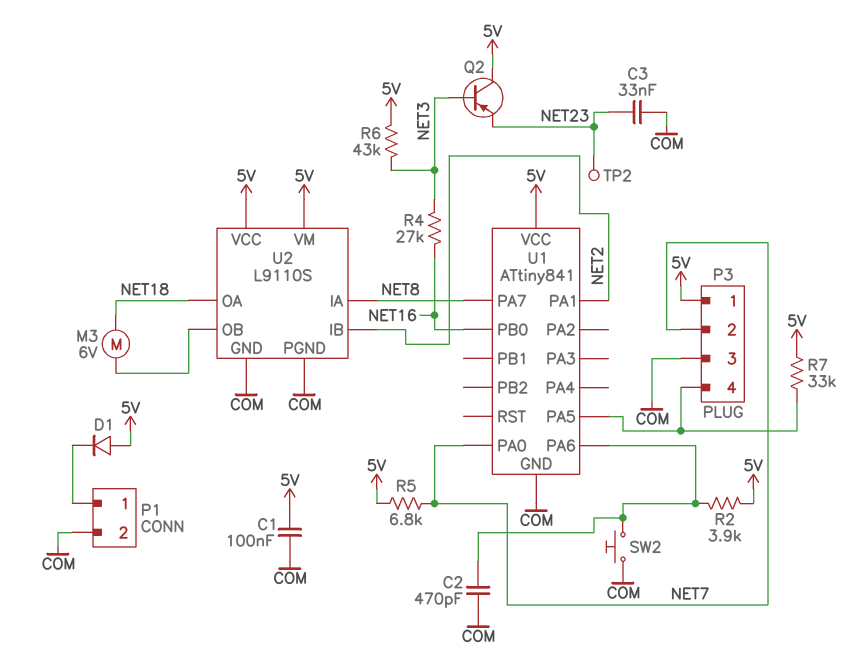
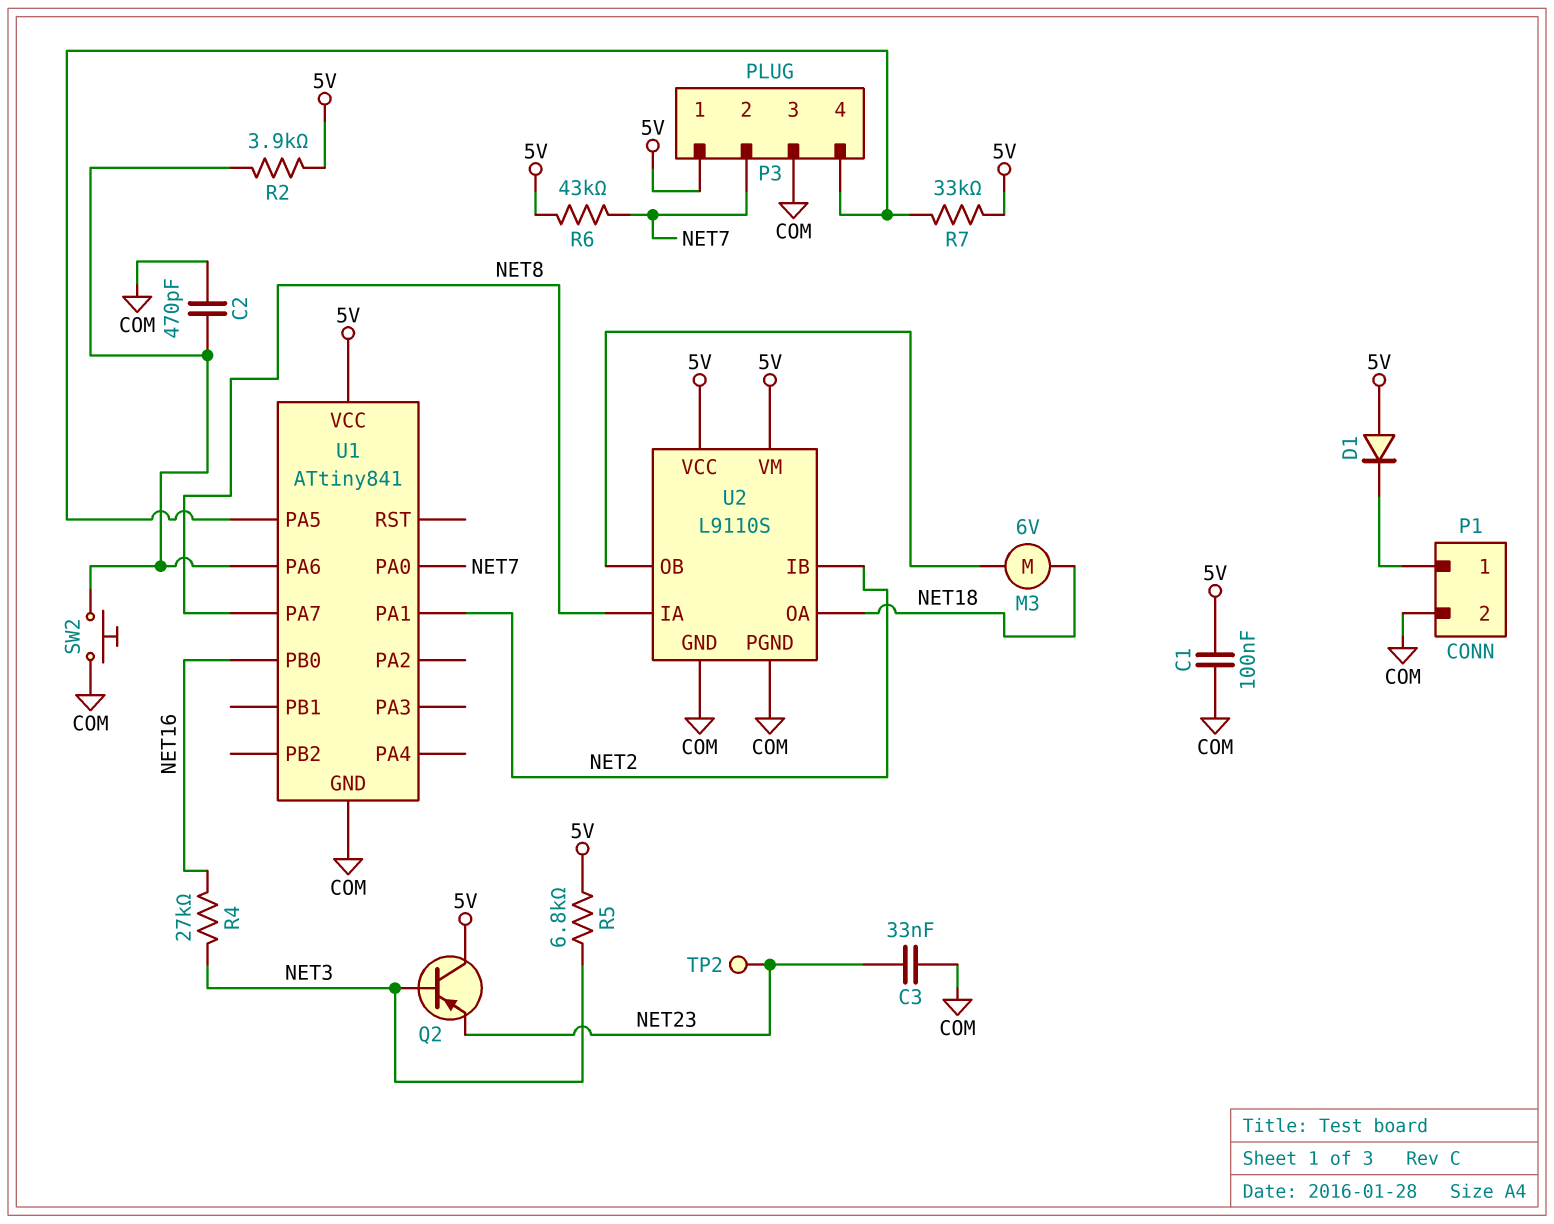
R5: 6.8k (5V, NET7) -> 6.8k (5V, NET3)
R6: 43k (5V, NET3) -> 43k (5V, NET7)

